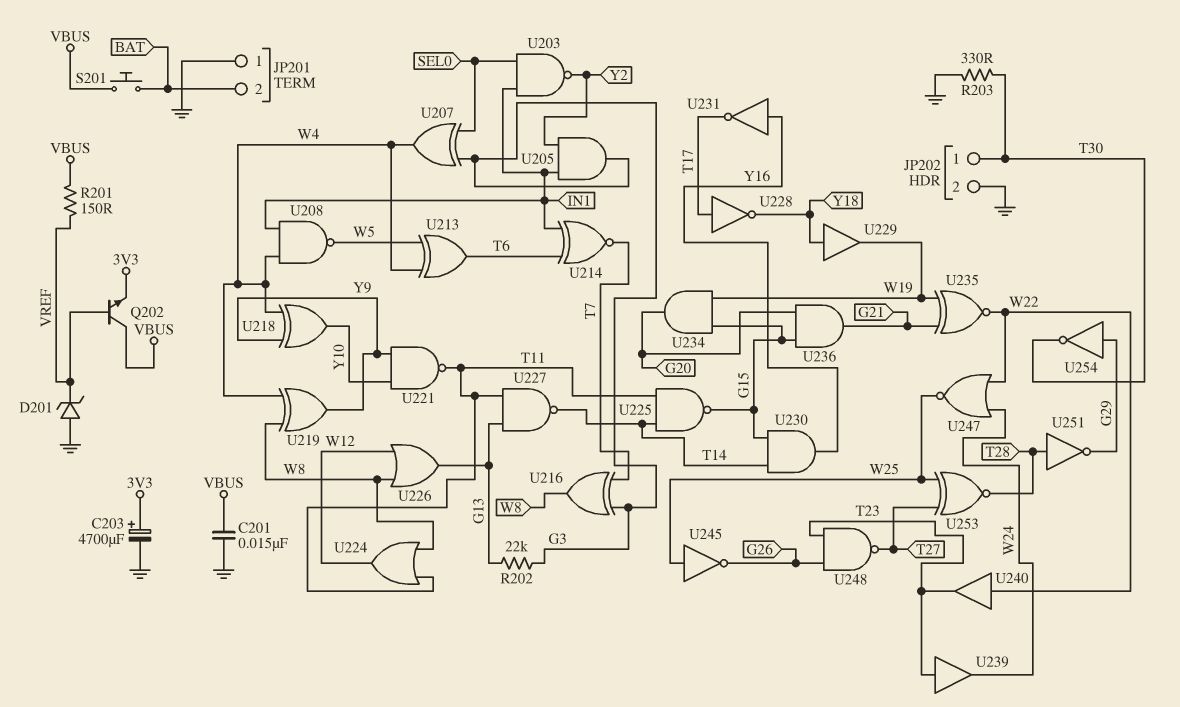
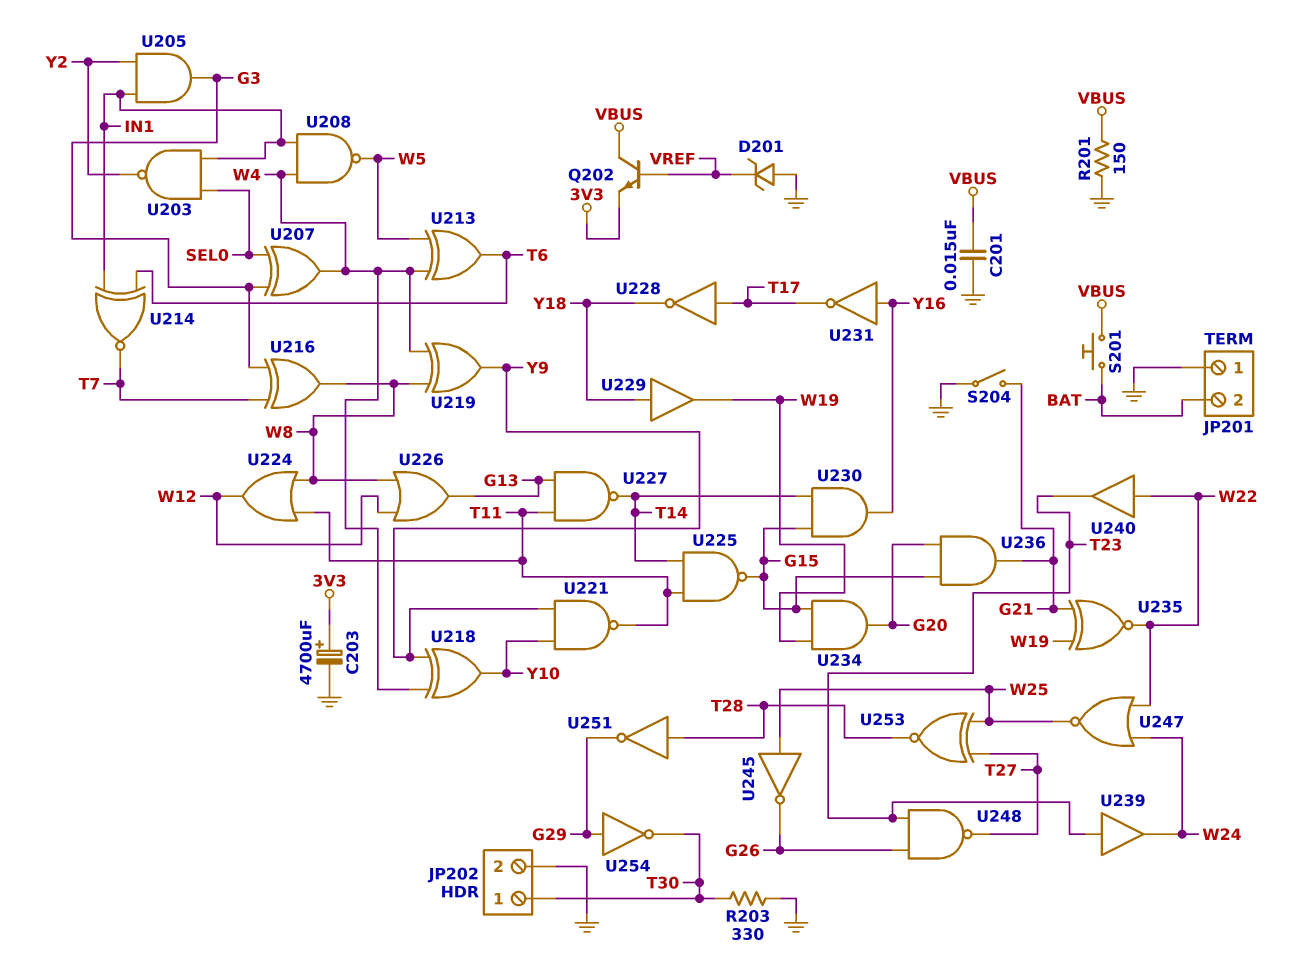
R201: 150 (VBUS, VREF) -> 150 (GND, VBUS)
R202: 22k (G3, G13) -> none
S204: none -> switch (G21, GND)

